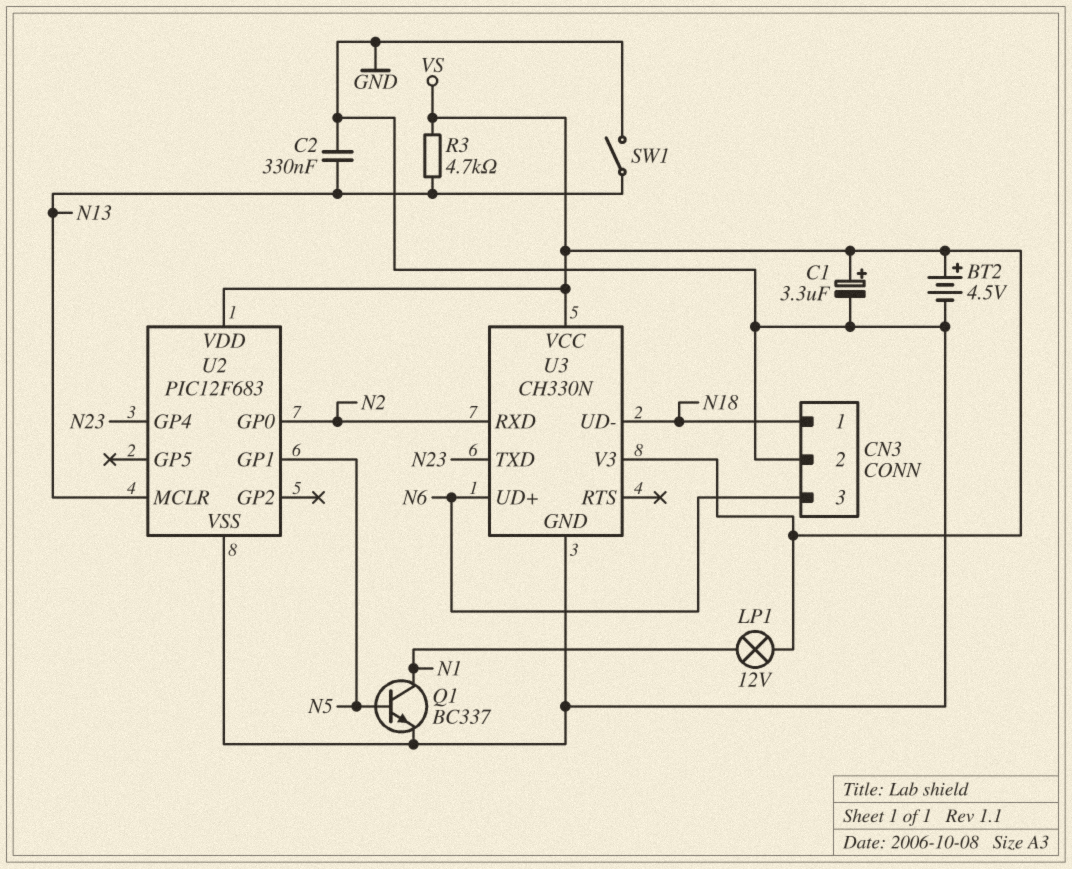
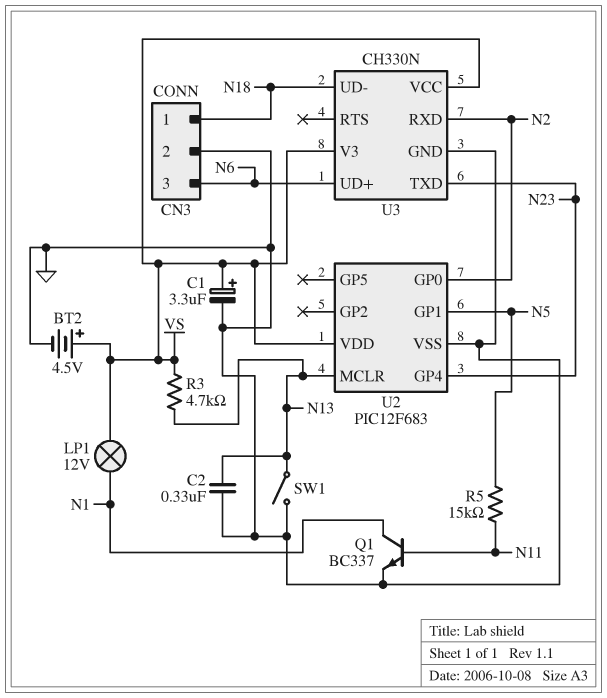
Q1: NPN BC337 (B N5, C N1, E GND) -> NPN BC337 (B N11, C N1, E GND)
R5: none -> 15k (N5, N11)

